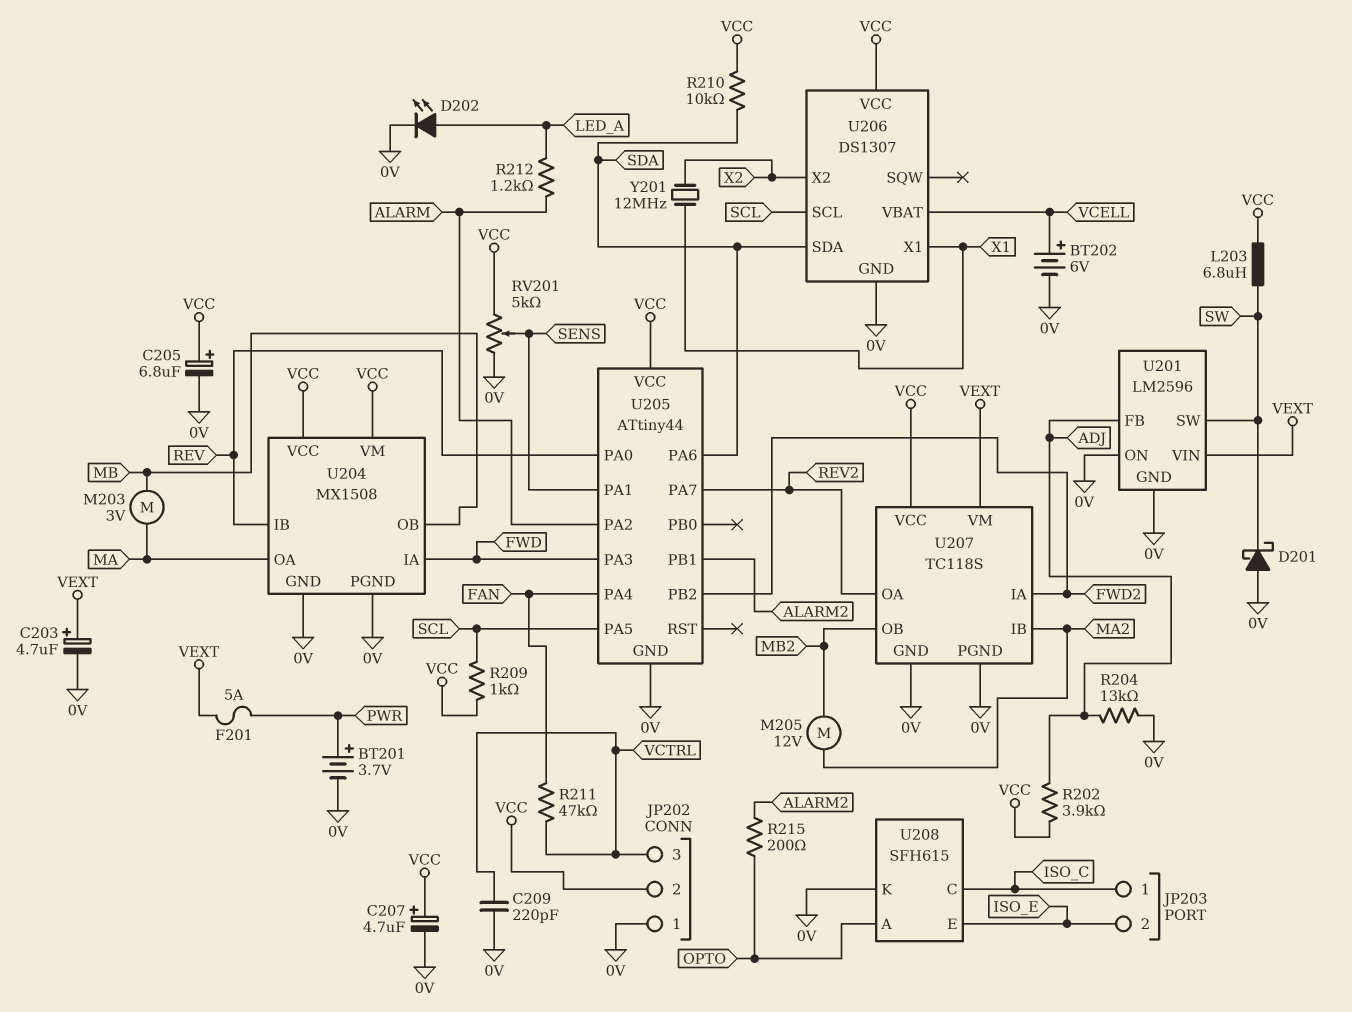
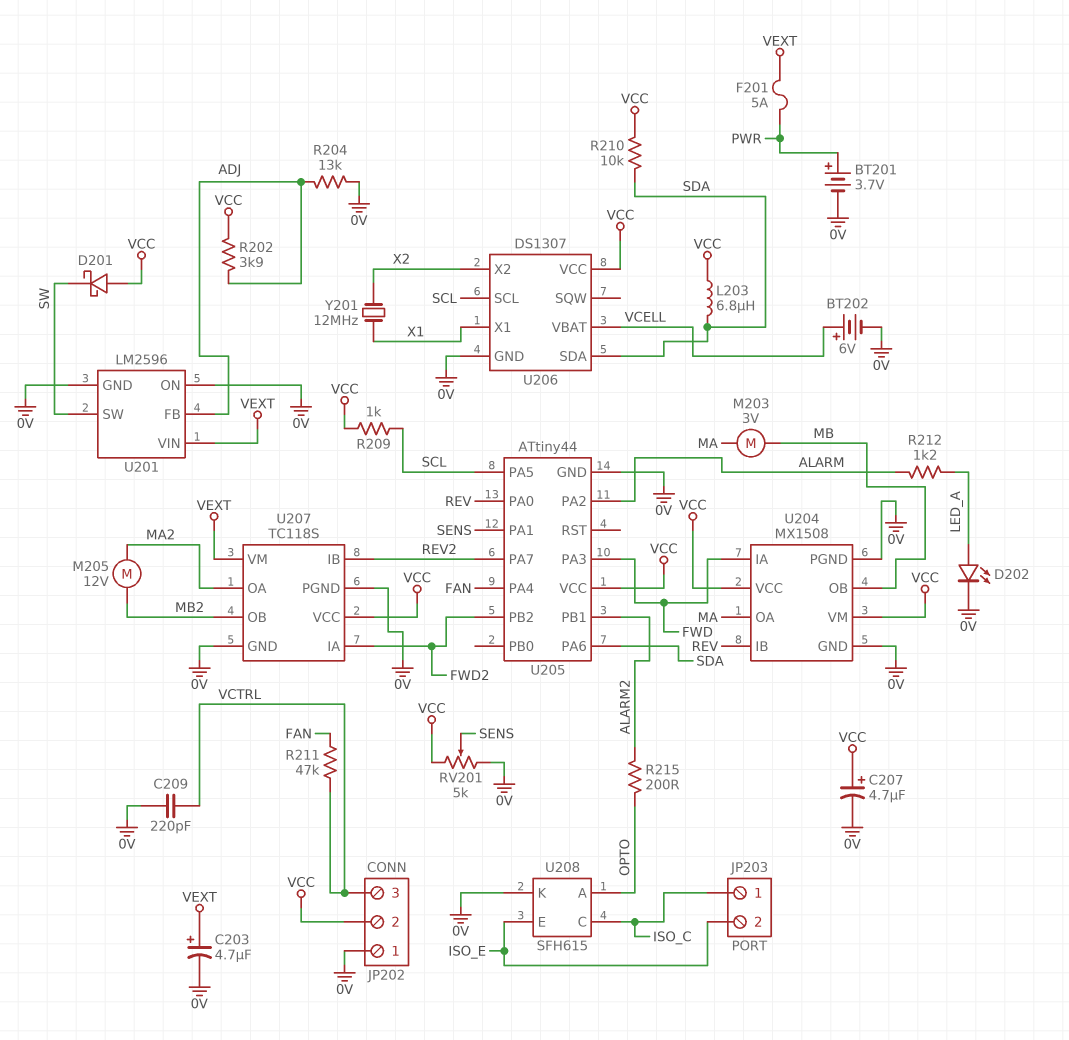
C205: 6.8uF (plus VCC, minus 0V) -> none
D201: schottky (A 0V, K SW) -> schottky (A VCC, K SW)
L203: 6.8uH (SW, VCC) -> 6.8uH (SDA, VCC)
U207 pin IB: MA2 -> REV2
U207 pin OA: REV2 -> MA2

